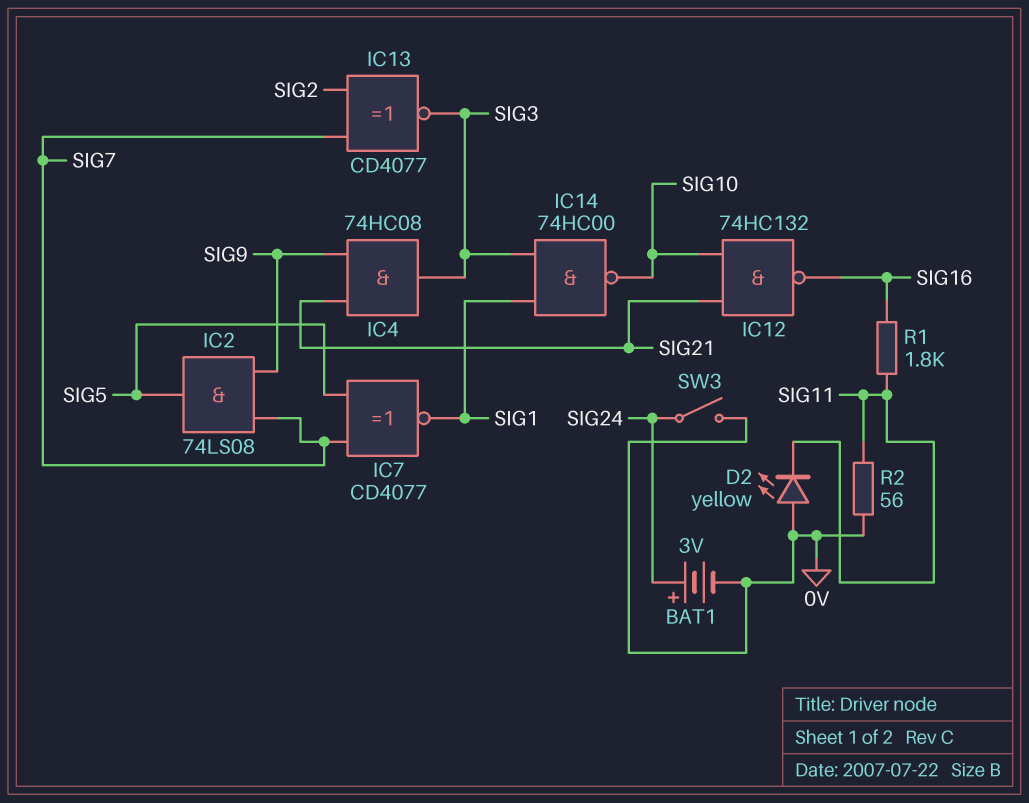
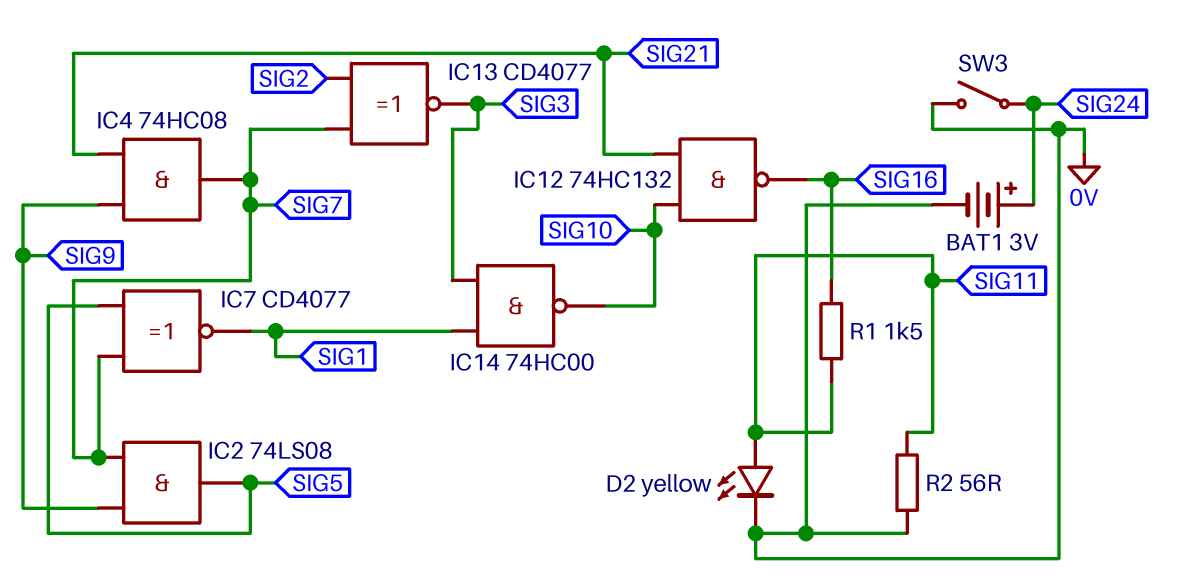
D2: LED yellow (A 0V, K SIG11) -> LED yellow (A SIG11, K 0V)
IC4: AND 74HC08 (in SIG9, in SIG21, out SIG3) -> AND 74HC08 (in SIG9, in SIG21, out SIG7)
R1: 1.8k (SIG11, SIG16) -> 1.5k (SIG11, SIG16)

